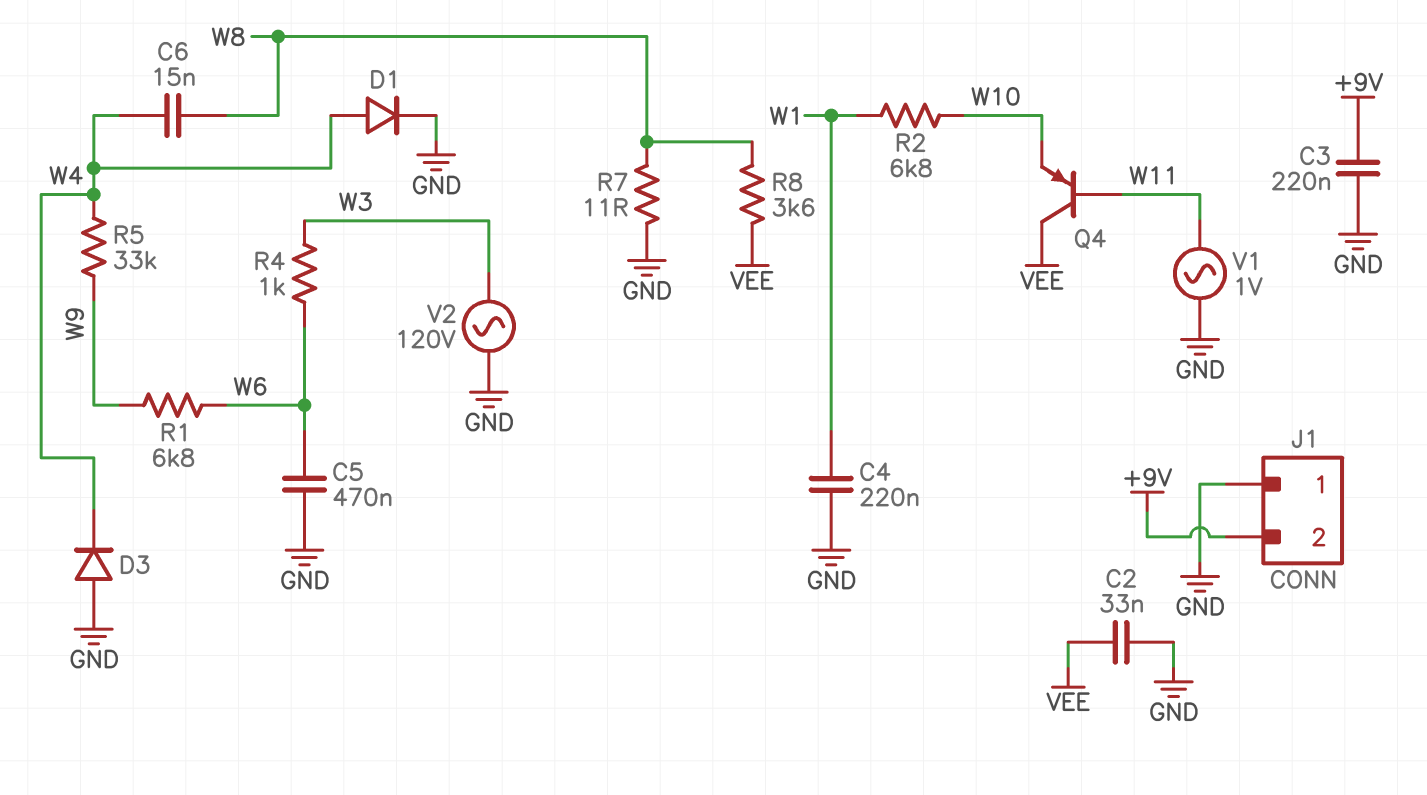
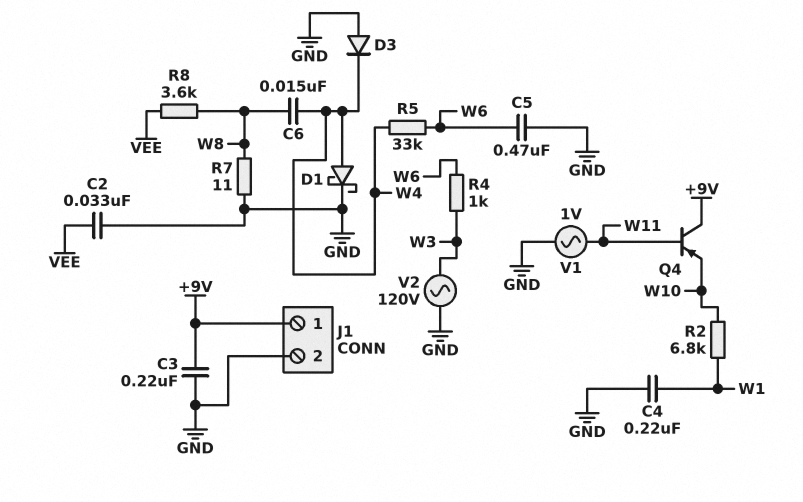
D1: diode (A W4, K GND) -> schottky (A W4, K GND)
J1 pin 1: GND -> +9V
J1 pin 2: +9V -> GND
Q4: PNP (B W11, C VEE, E W10) -> PNP (B W11, C +9V, E W10)
R1: 6.8k (W6, W9) -> none
R5: 33k (W4, W9) -> 33k (W4, W6)

